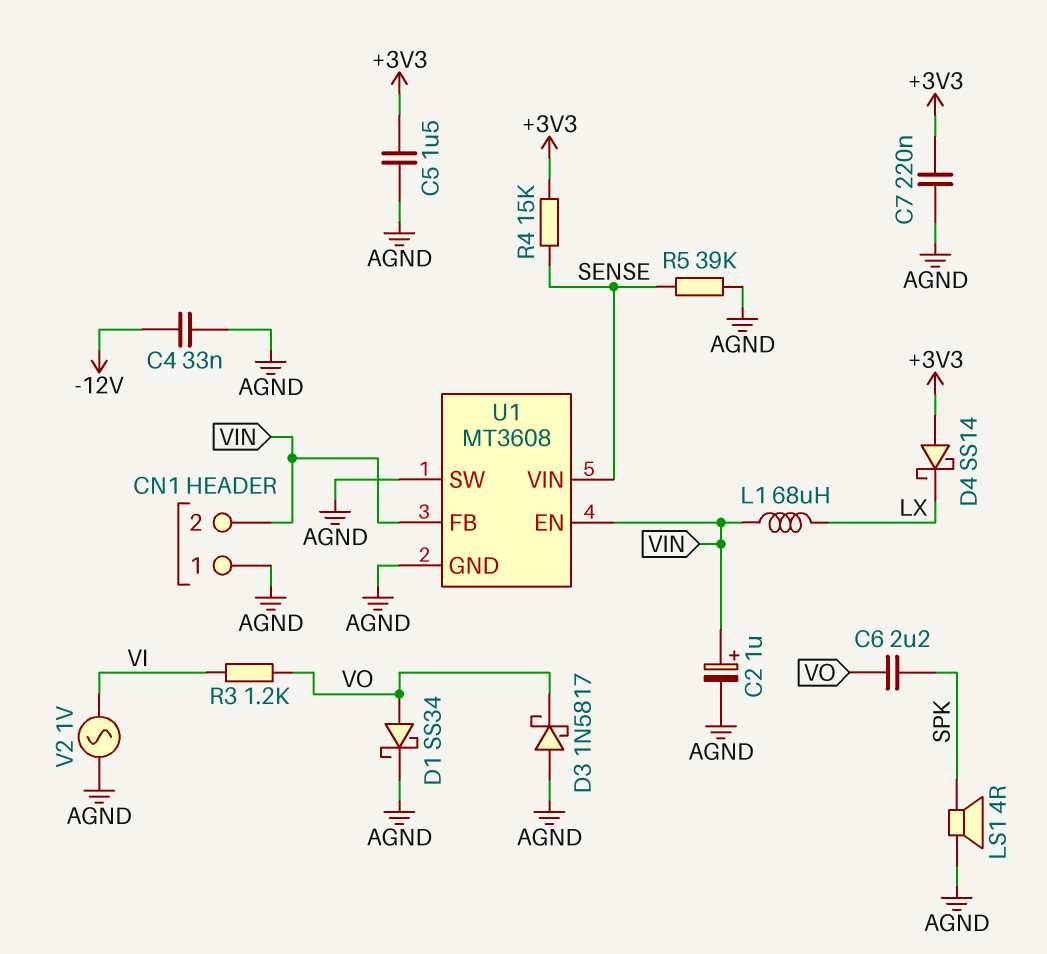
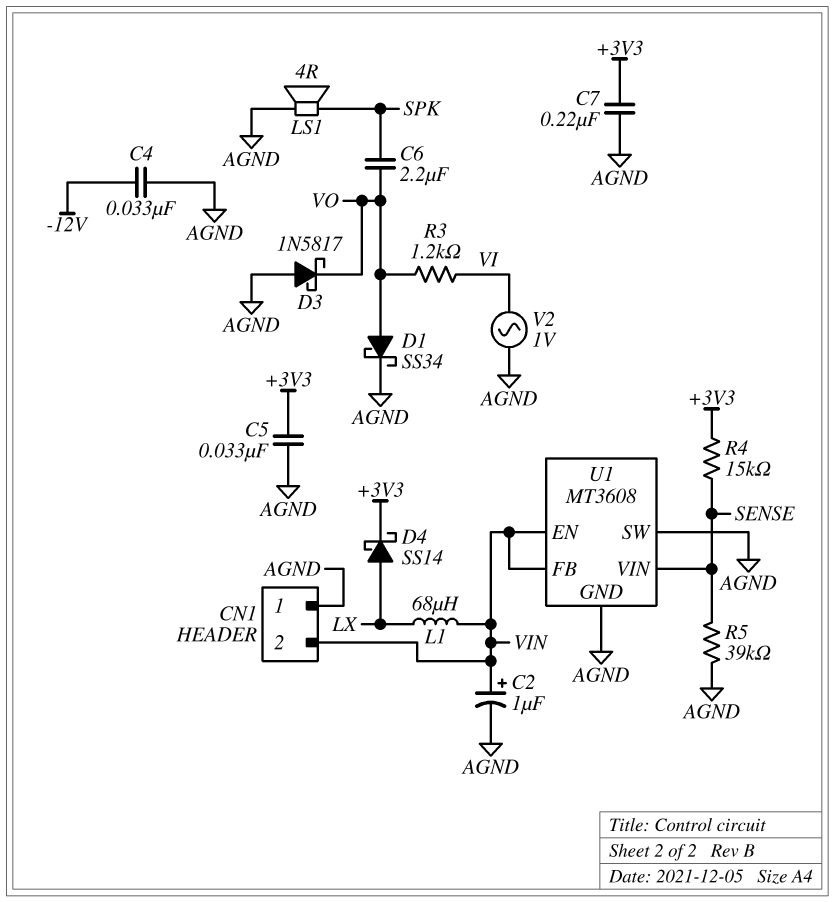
C5: 1.5uF (+3V3, AGND) -> 33nF (+3V3, AGND)
D4: schottky SS14 (A +3V3, K LX) -> schottky SS14 (A LX, K +3V3)

